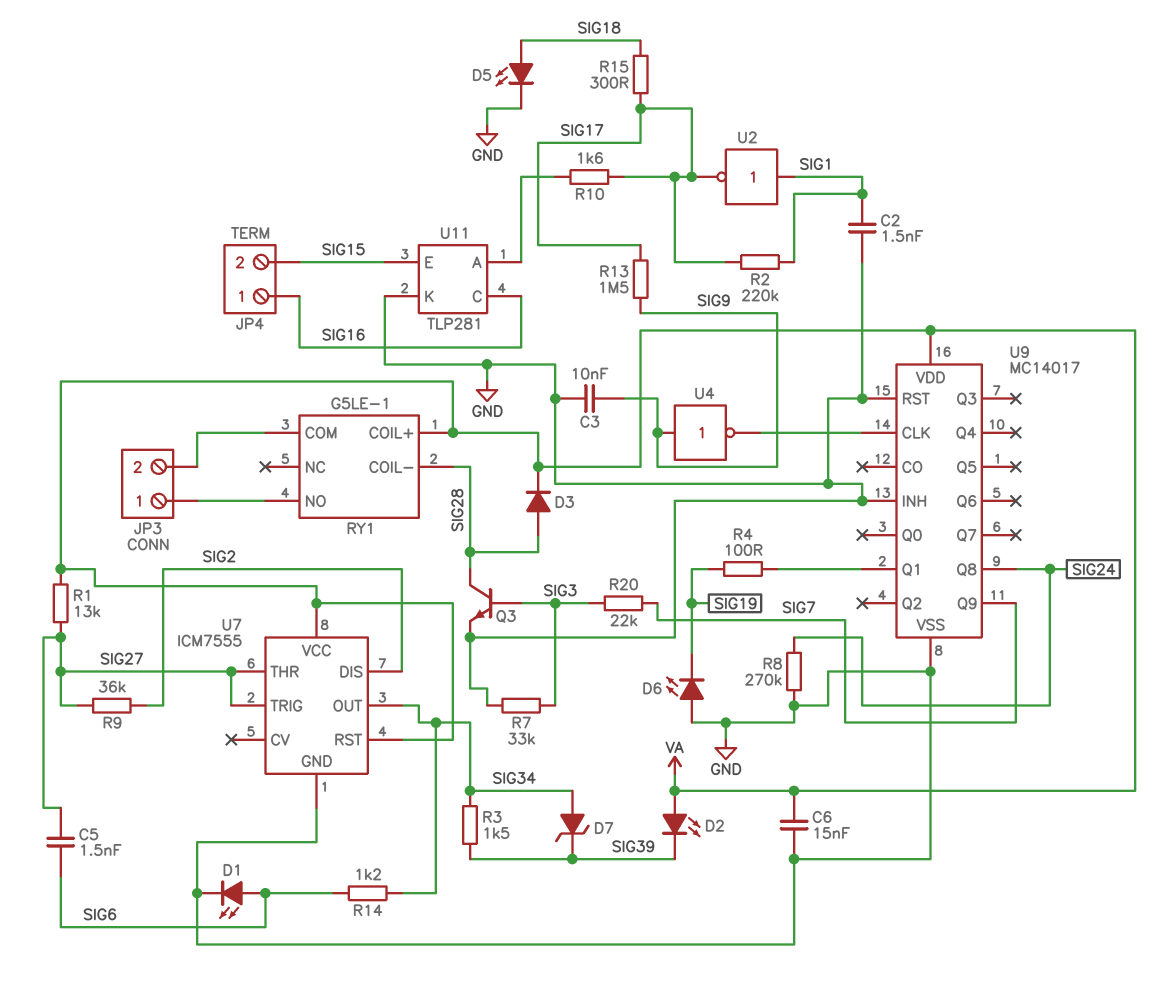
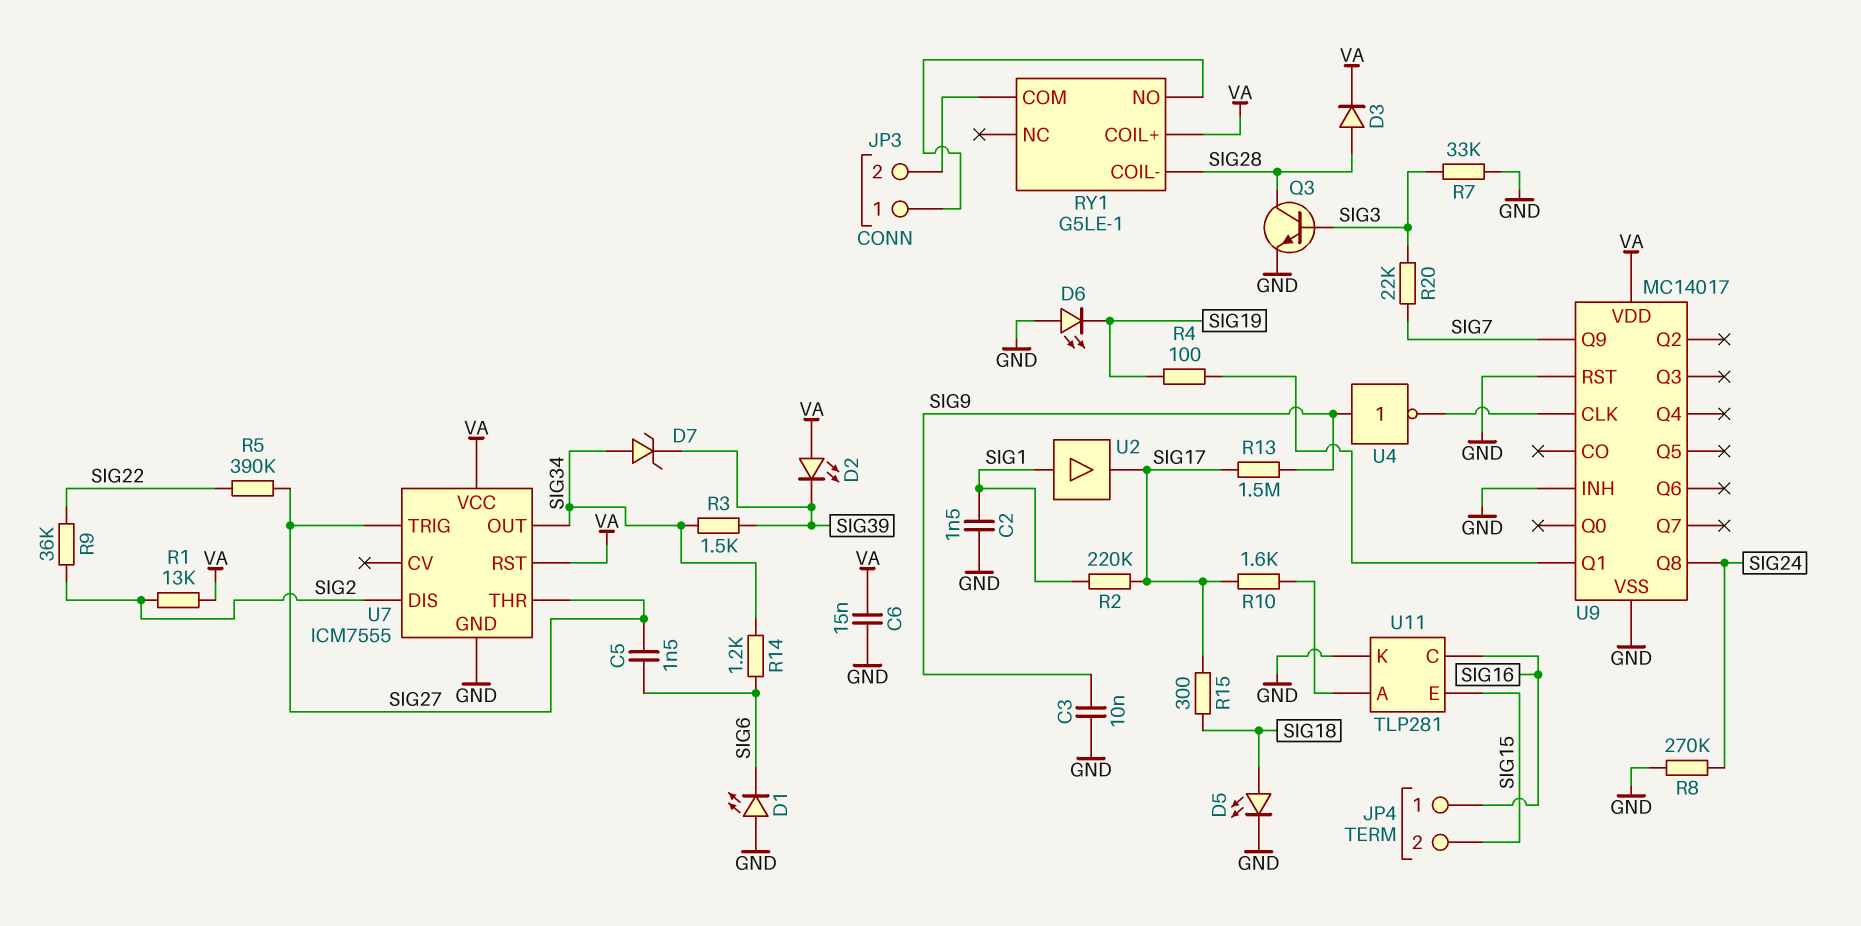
D1: LED (A SIG6, K GND) -> LED (A GND, K SIG6)
R1: 13k (SIG27, VA) -> 13k (SIG2, VA)
R5: none -> 390k (SIG22, SIG27)
R9: 36k (SIG2, SIG27) -> 36k (SIG2, SIG22)
U2: NOT (in SIG1, out SIG17) -> buffer (in SIG1, out SIG17)

